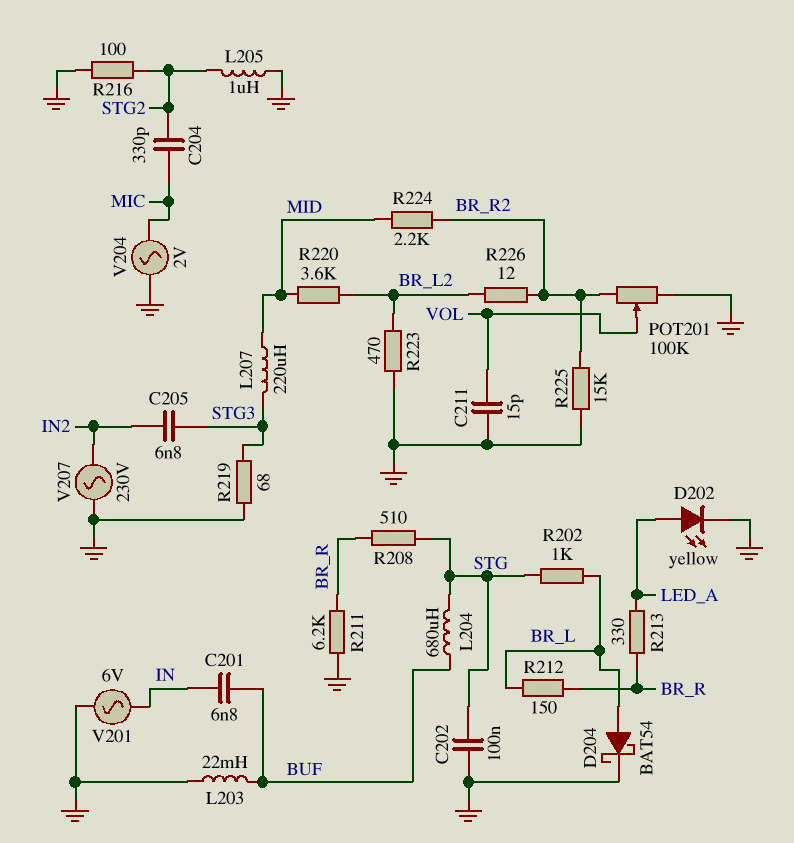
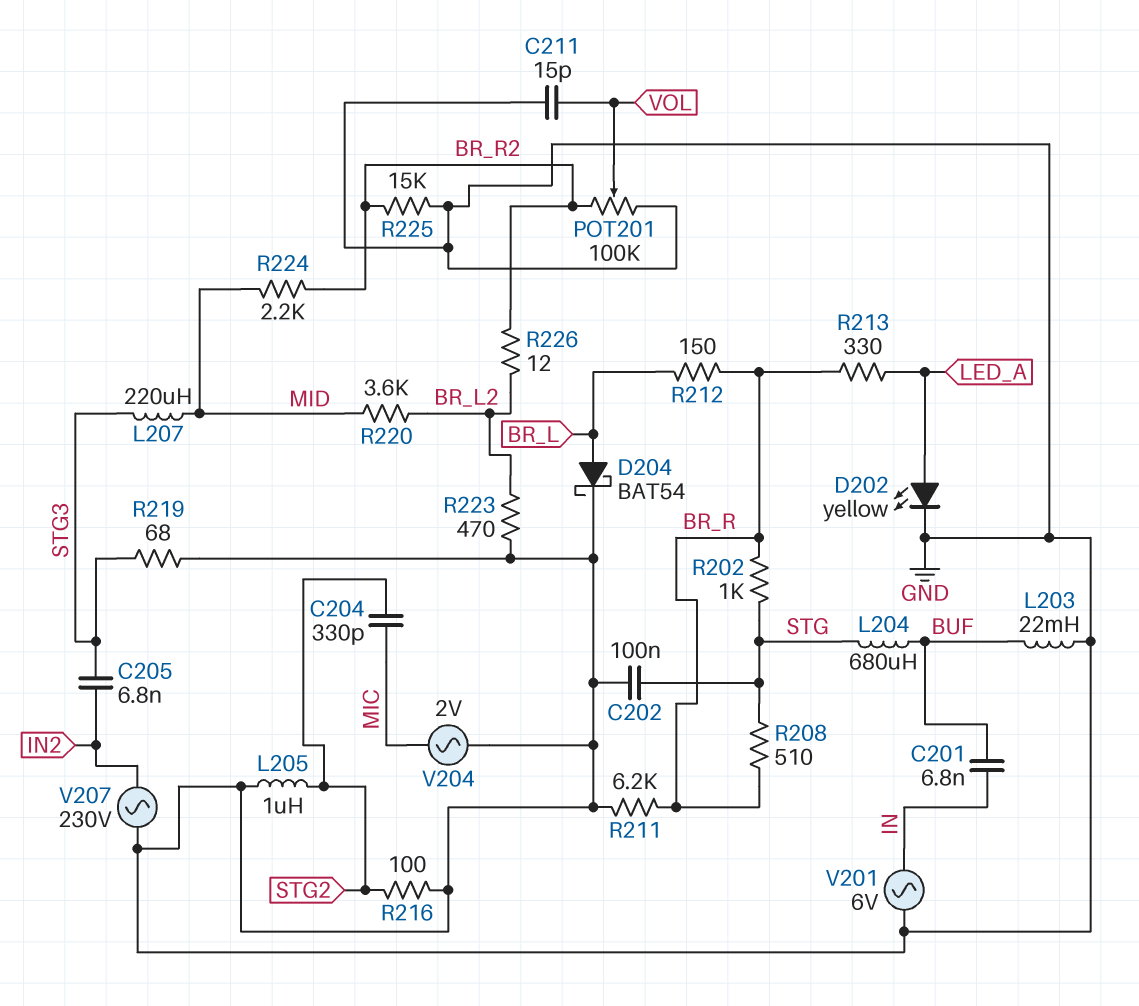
R202: 1k (BR_L, STG) -> 1k (BR_R, STG)

